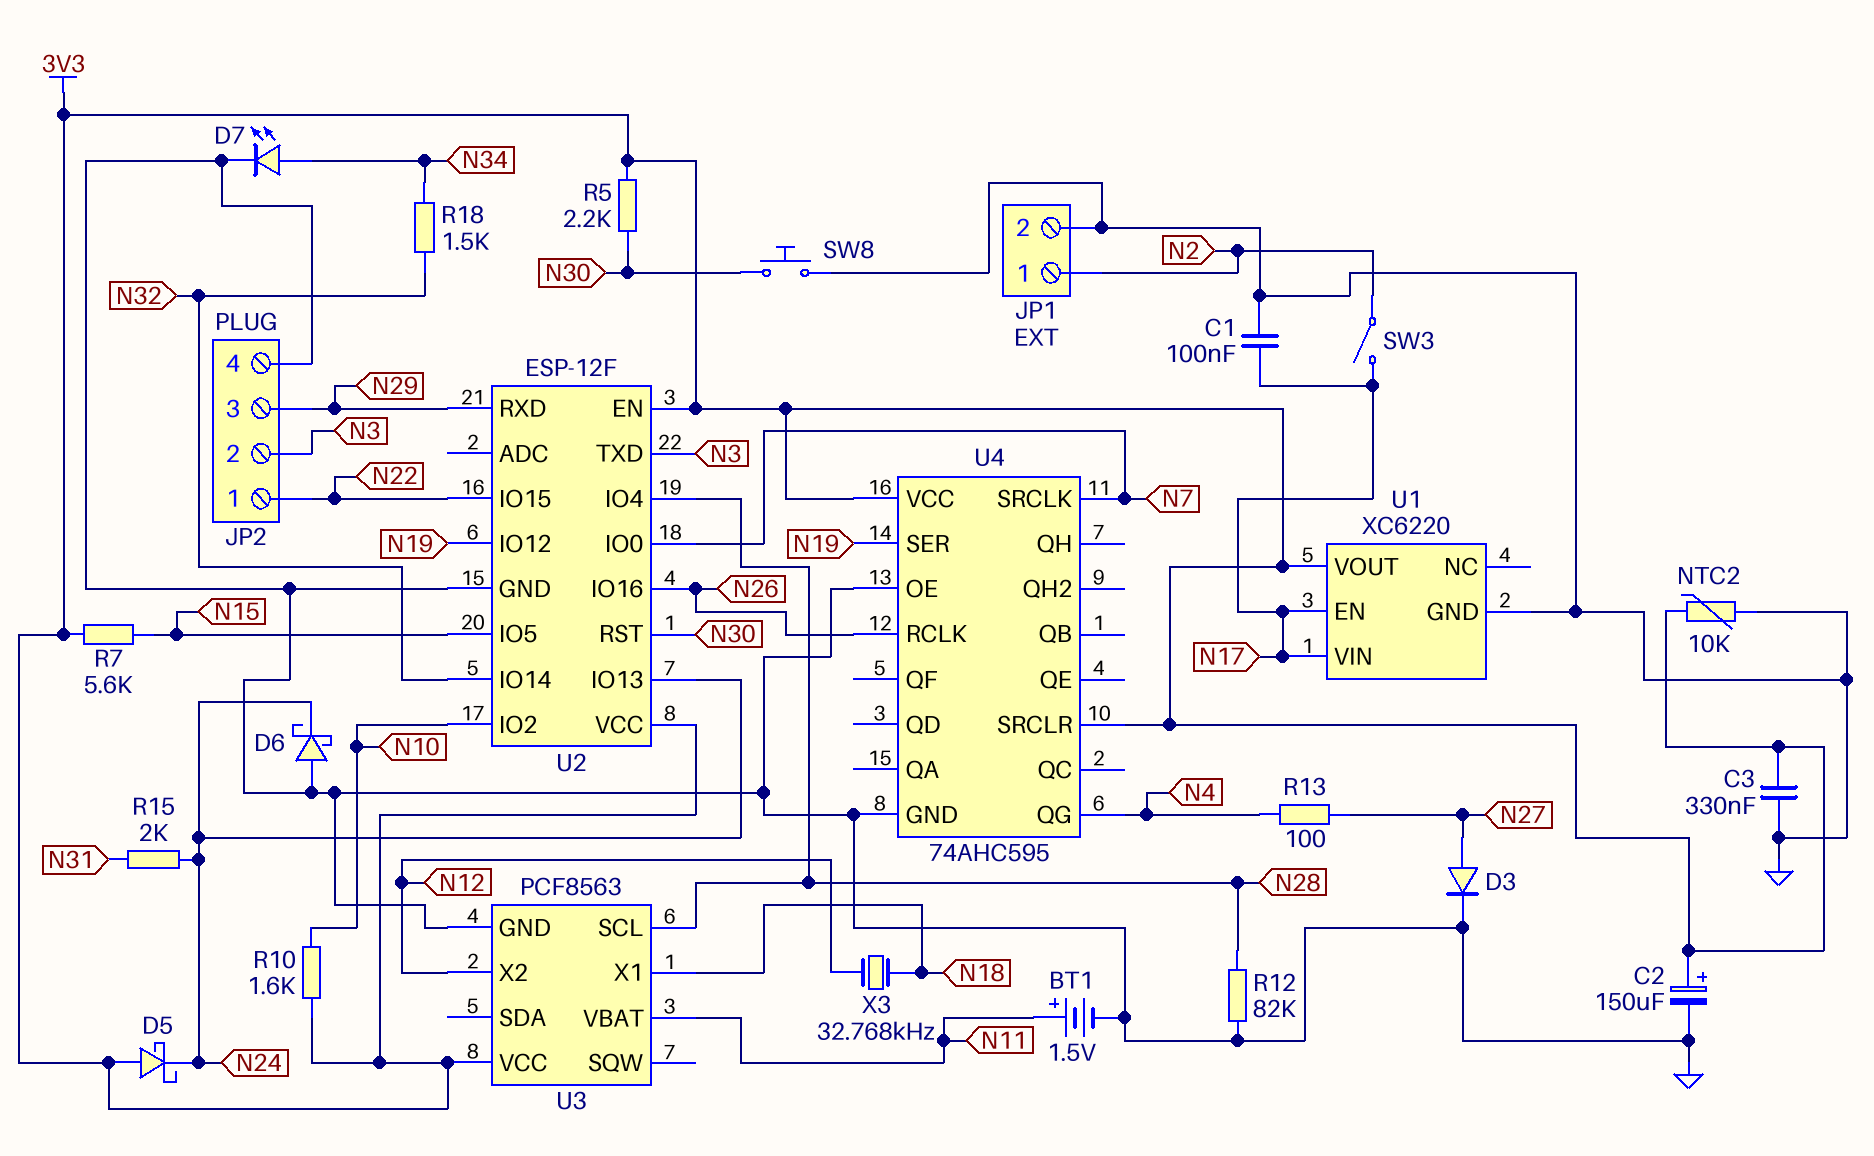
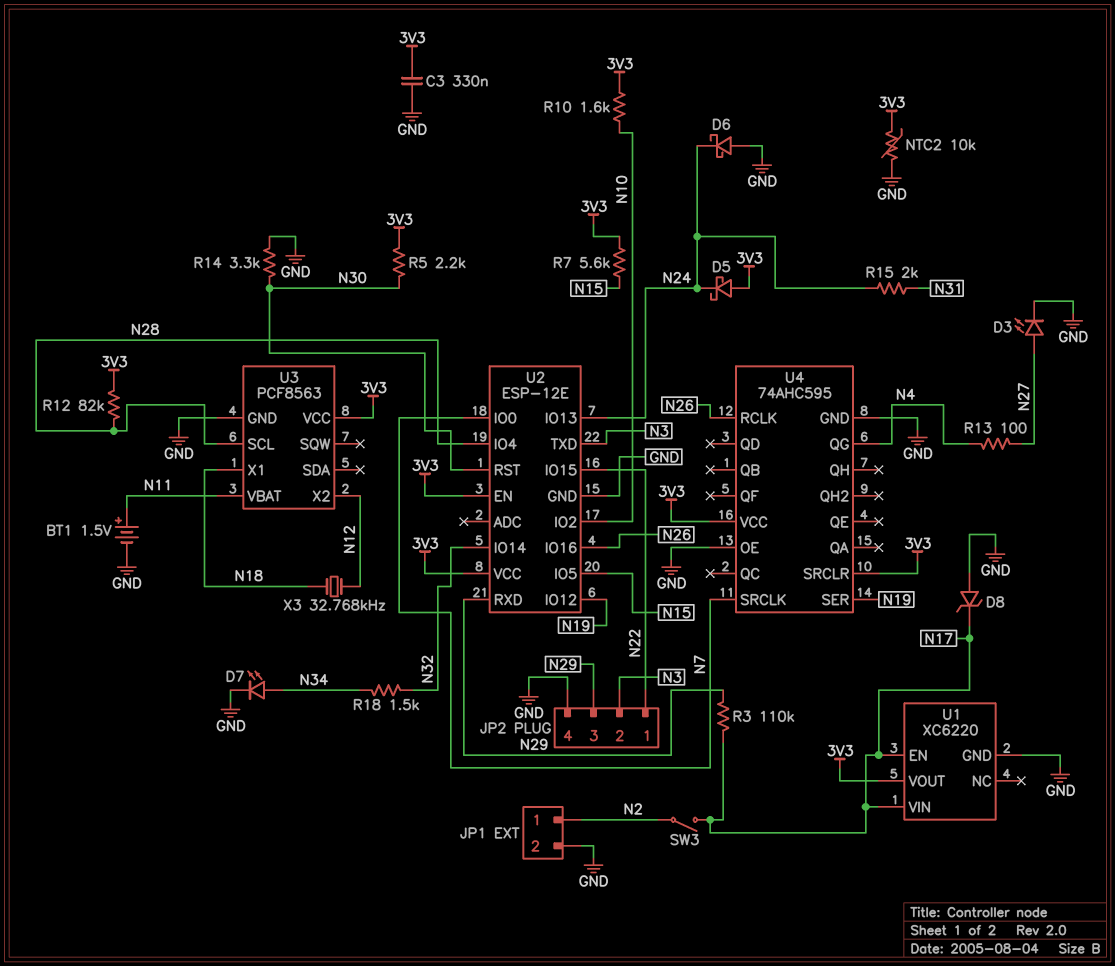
C1: 100nF (GND, N17) -> none
C2: 150uF (plus 3V3, minus GND) -> none
D3: diode (A N27, K GND) -> LED (A N27, K GND)
D8: none -> zener (A GND, K N17)
R3: none -> 110k (N17, N29)
R12: 82k (GND, N28) -> 82k (3V3, N28)
R14: none -> 3.3k (GND, N30)
SW8: button (GND, N30) -> none
U2: ESP-12F -> ESP-12E

